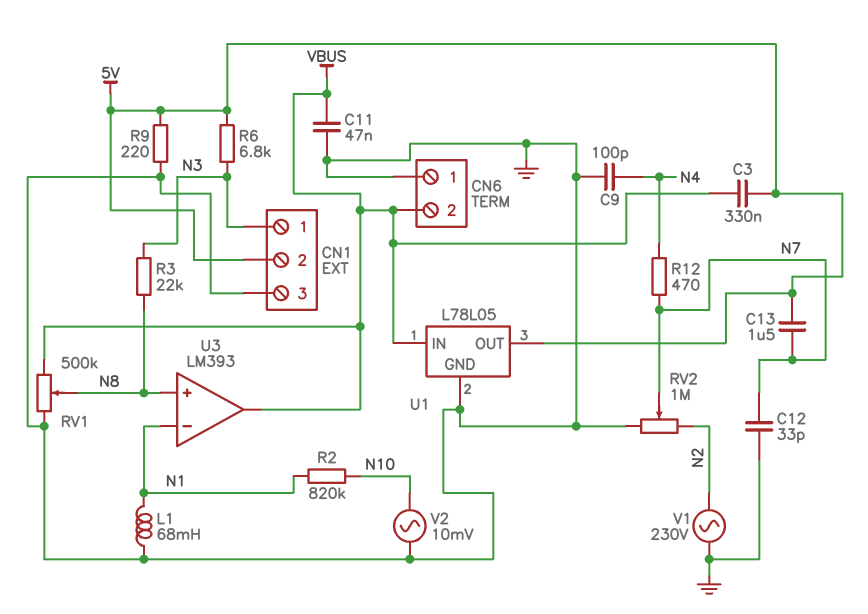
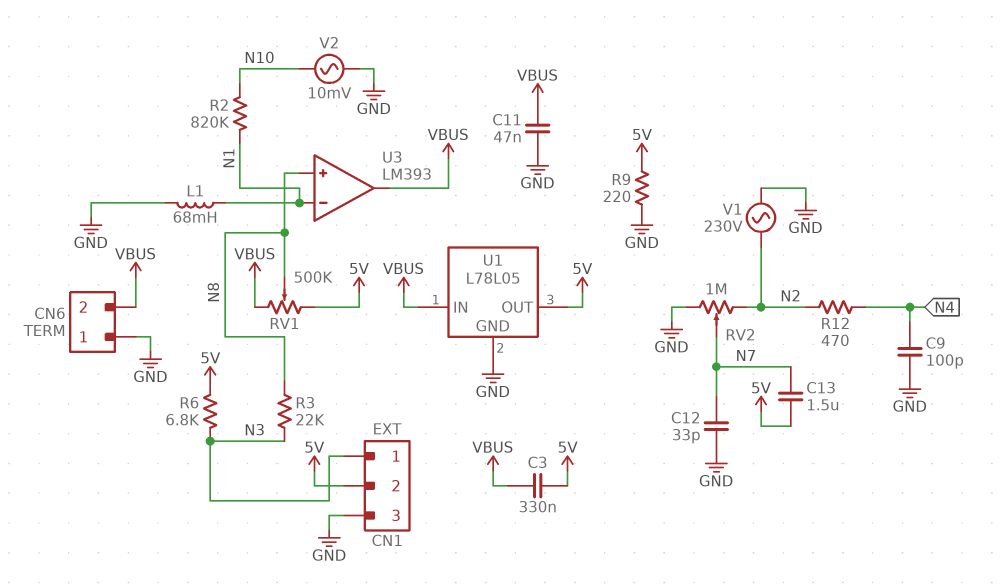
R12: 470 (N4, N7) -> 470 (N2, N4)
RV1: 500k (GND, VBUS, wiper N8) -> 500k (5V, VBUS, wiper N8)

